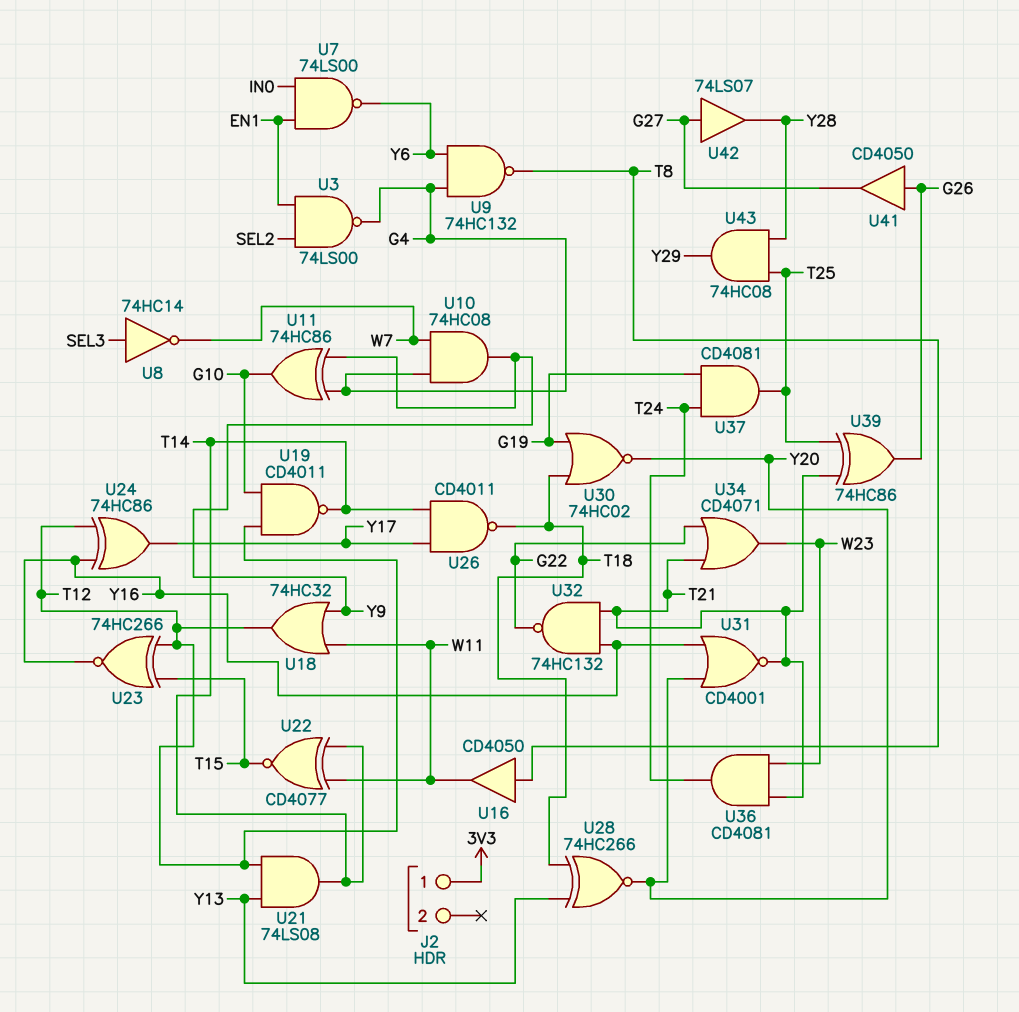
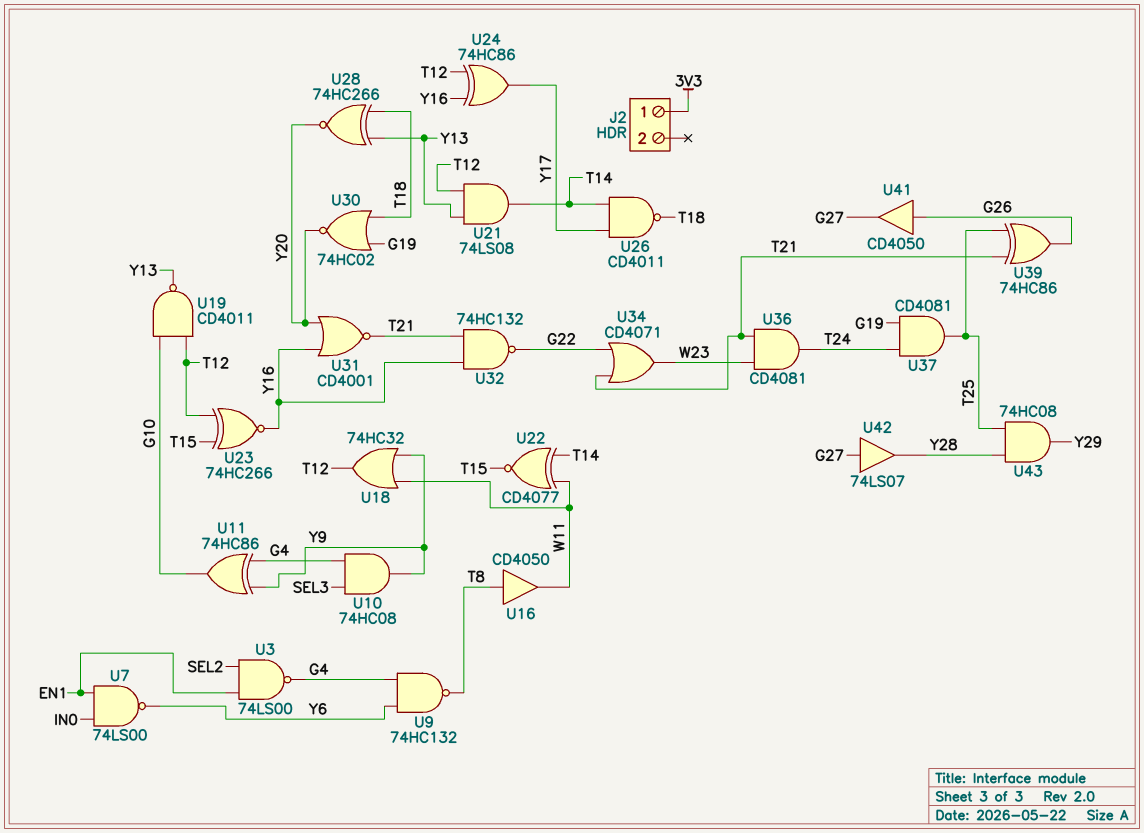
U8: NOT 74HC14 (in SEL3, out W7) -> none
U10: AND 74HC08 (in G4, in W7, out Y9) -> AND 74HC08 (in G4, in SEL3, out Y9)
U19: NAND CD4011 (in G10, in T12, out T14) -> NAND CD4011 (in G10, in T12, out Y13)

